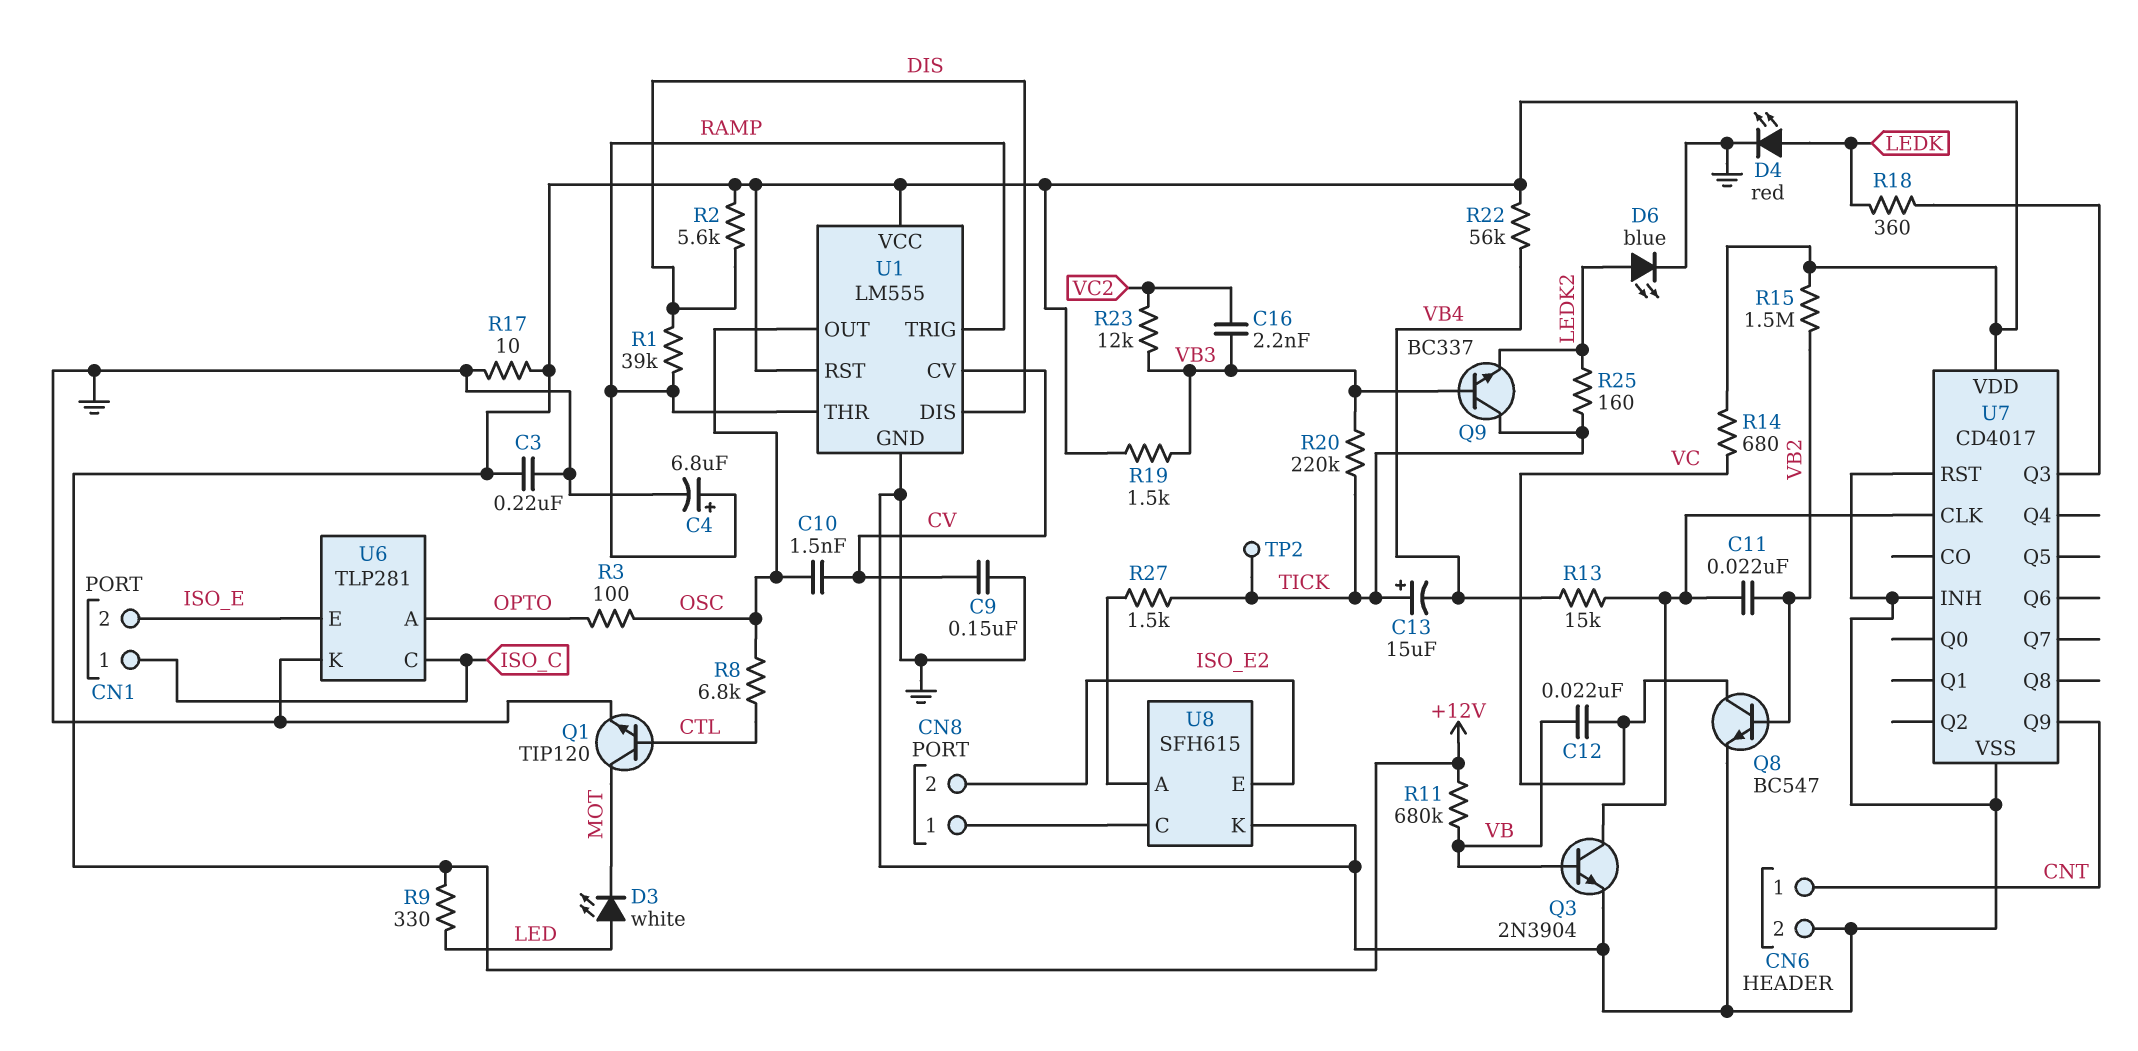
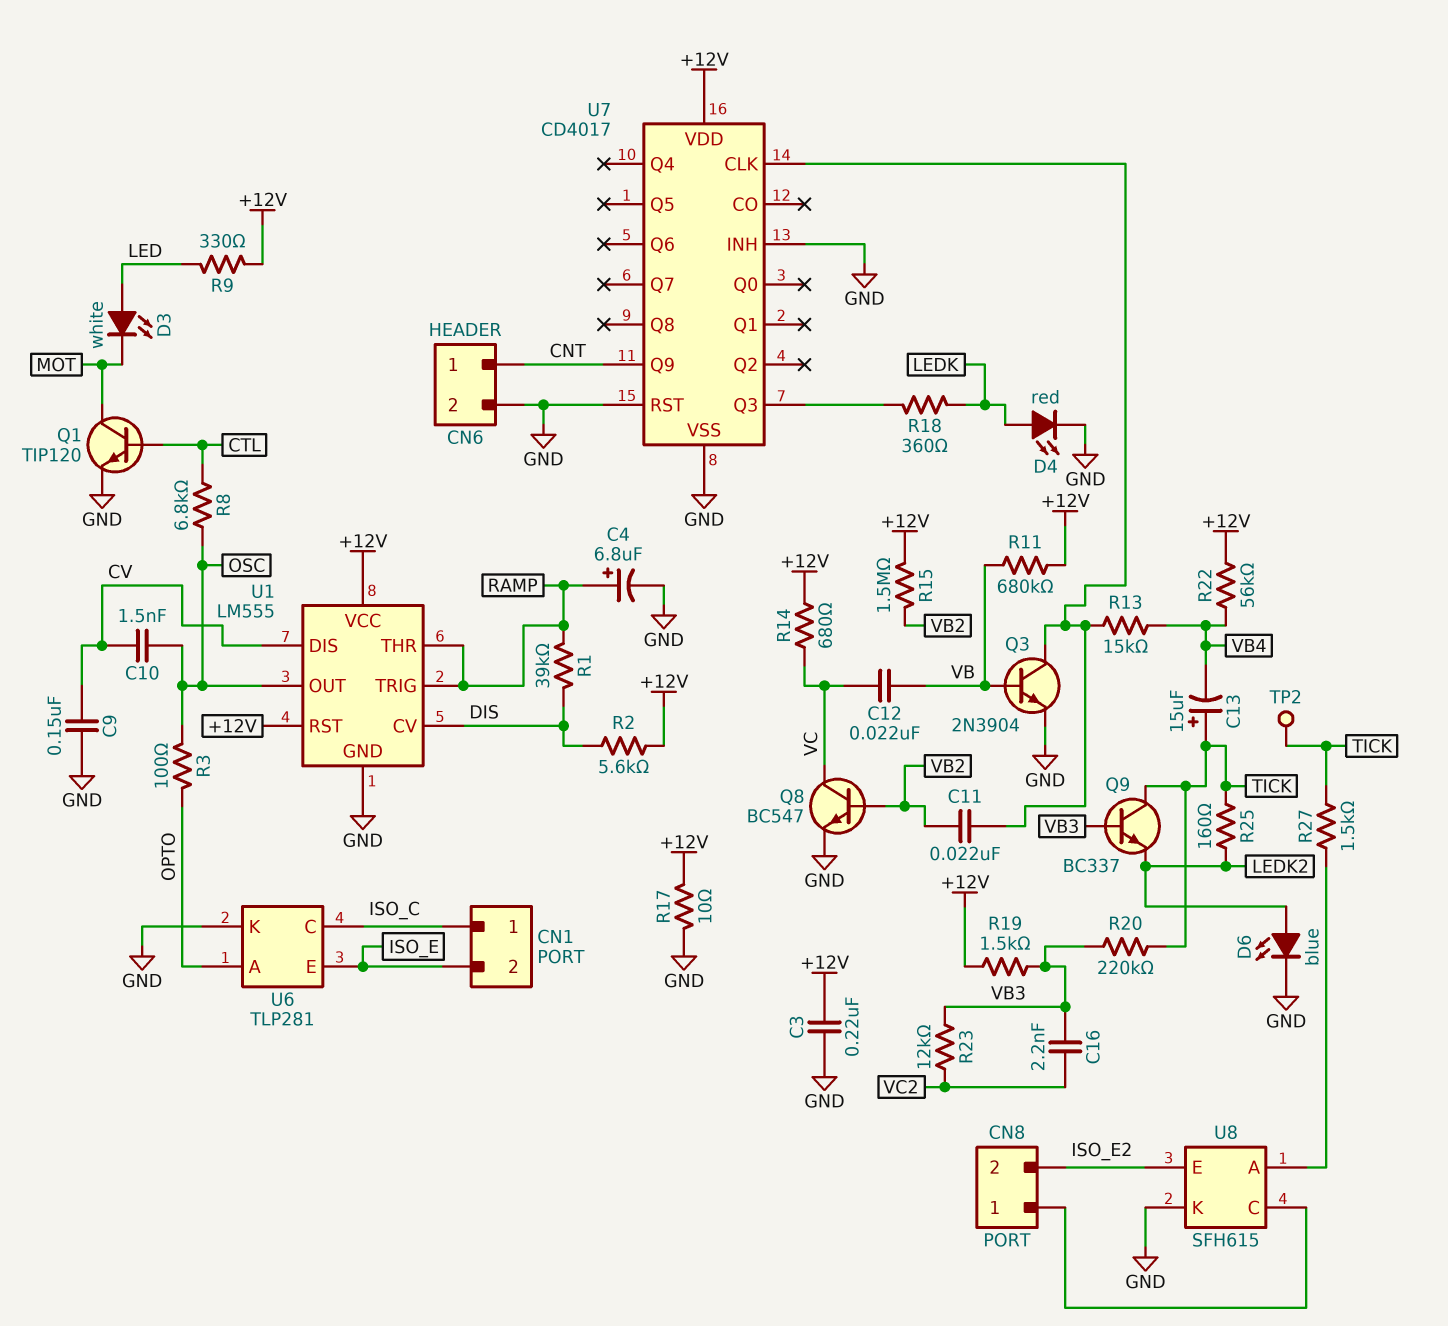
U1 pin CV: CV -> DIS
U1 pin DIS: DIS -> CV

